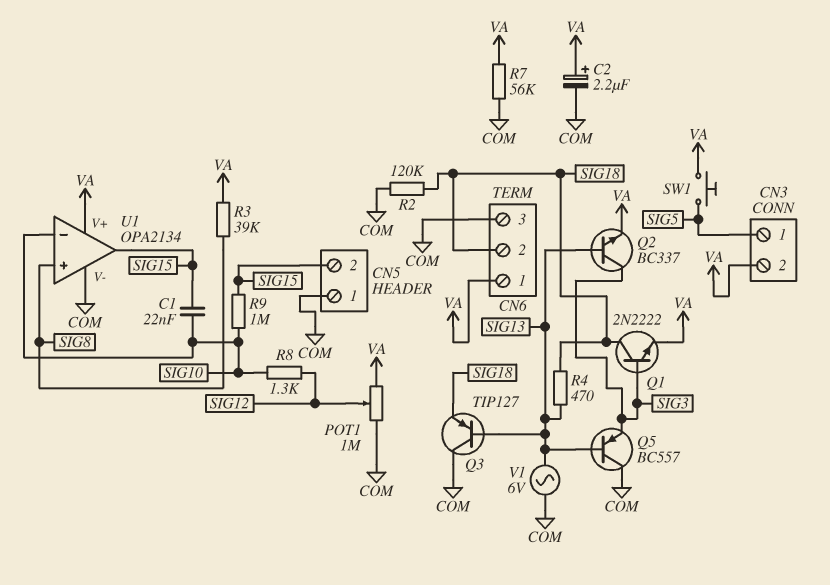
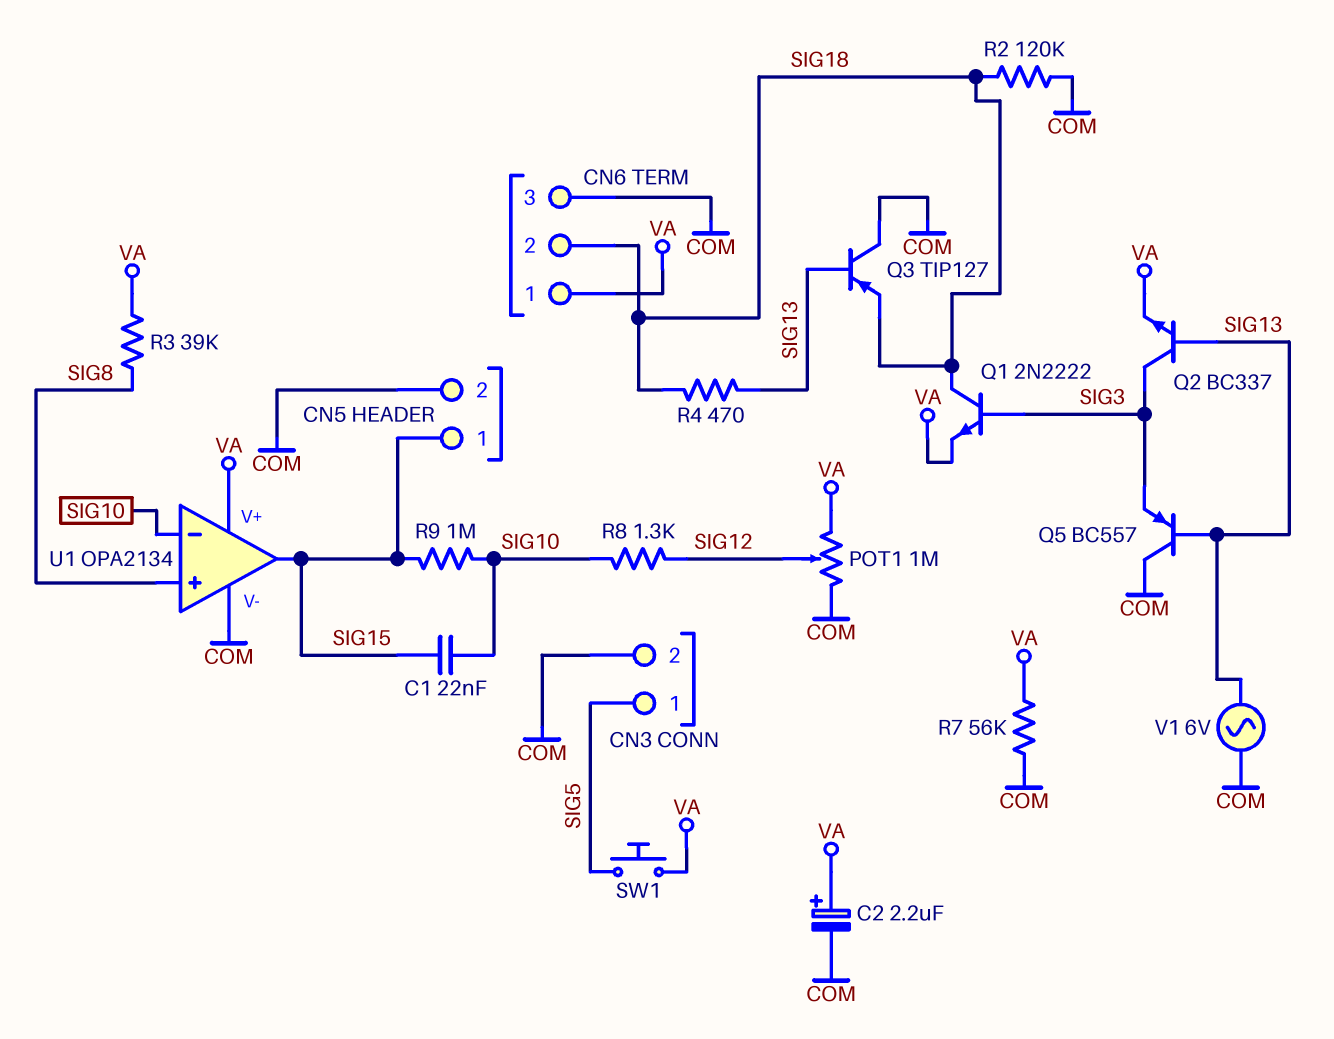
CN3 pin 2: VA -> COM
CN5 pin 1: COM -> SIG15
CN5 pin 2: SIG15 -> COM

